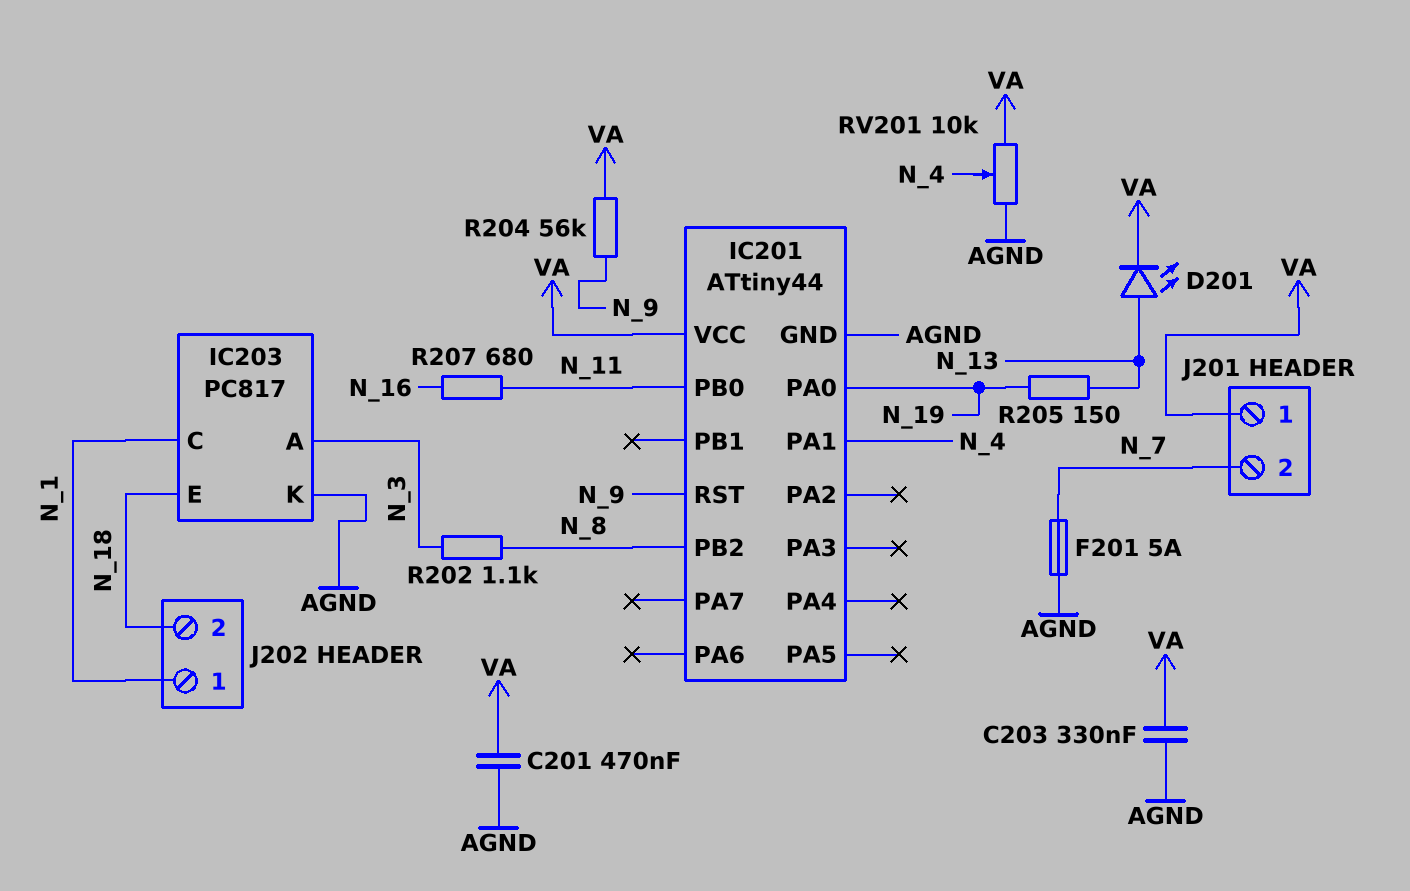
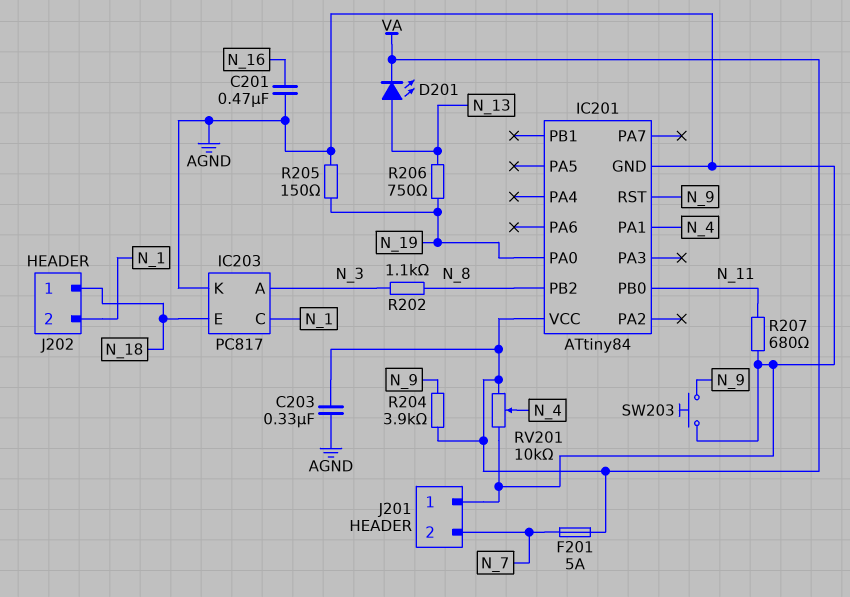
C201: 470nF (AGND, VA) -> 470nF (AGND, N_16)
F201: 5A (AGND, N_7) -> 5A (N_7, VA)
IC201: ATtiny44 -> ATtiny84
J201 pin 1: VA -> AGND
J202 pin 1: N_1 -> N_18
J202 pin 2: N_18 -> N_1
R204: 56k (N_9, VA) -> 3.9k (N_9, VA)
R205: 150 (N_13, N_19) -> 150 (AGND, N_19)
R206: none -> 750 (N_13, N_19)
R207: 680 (N_11, N_16) -> 680 (AGND, N_11)
SW203: none -> button (AGND, N_9)

